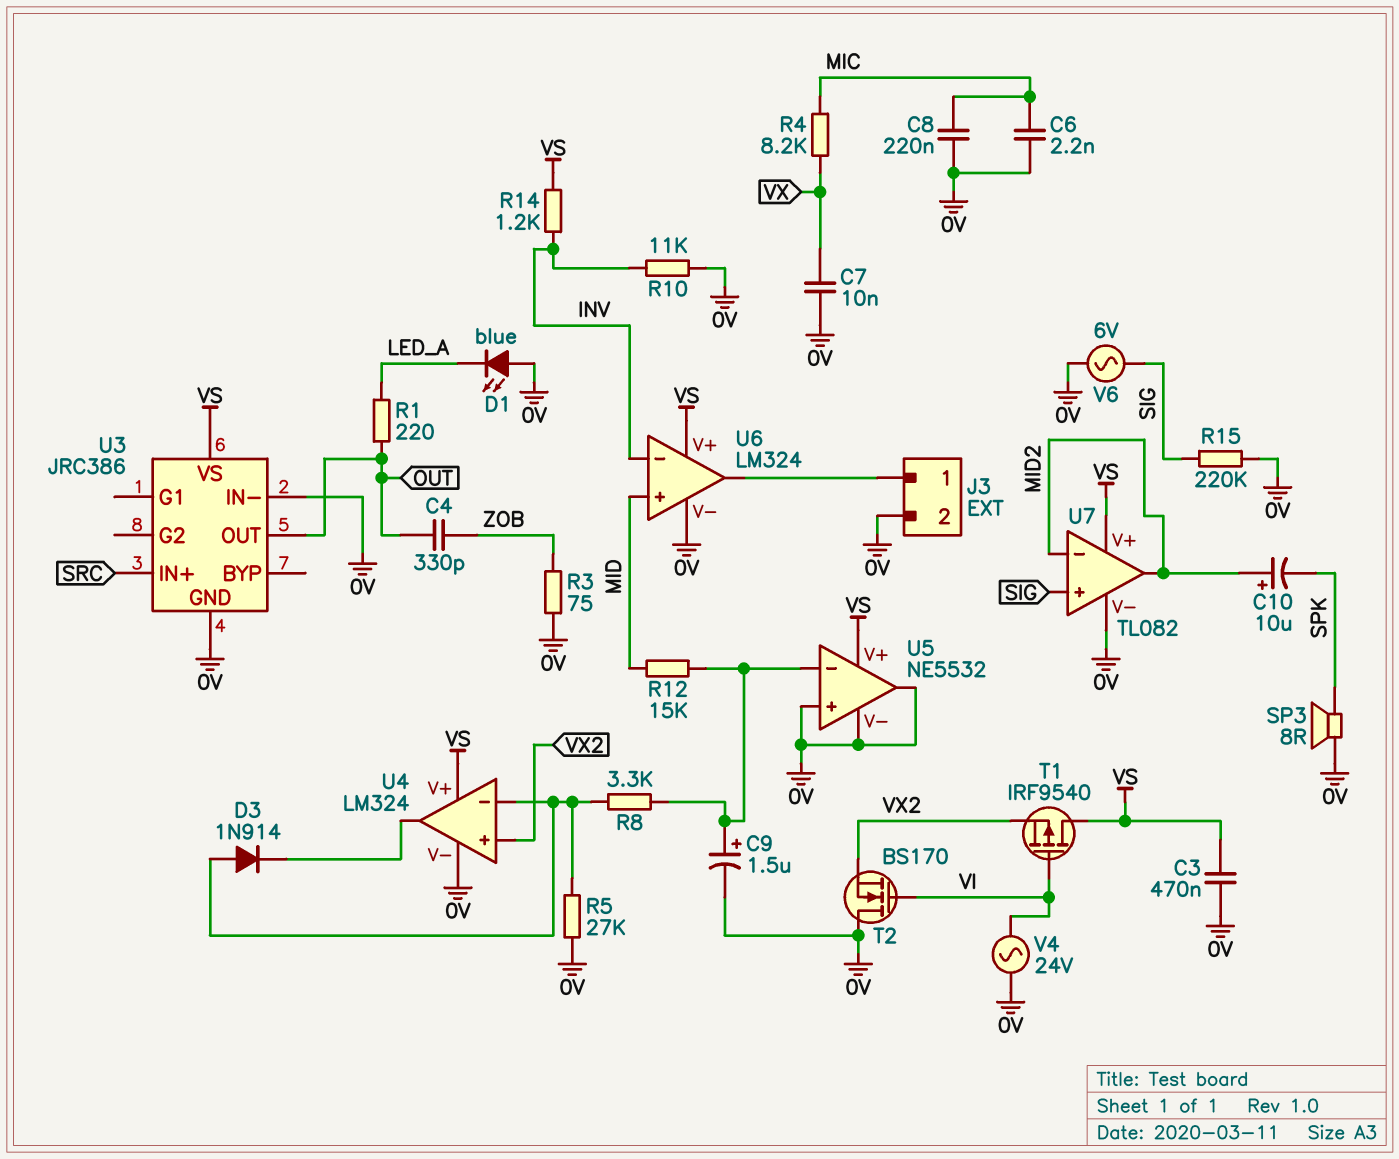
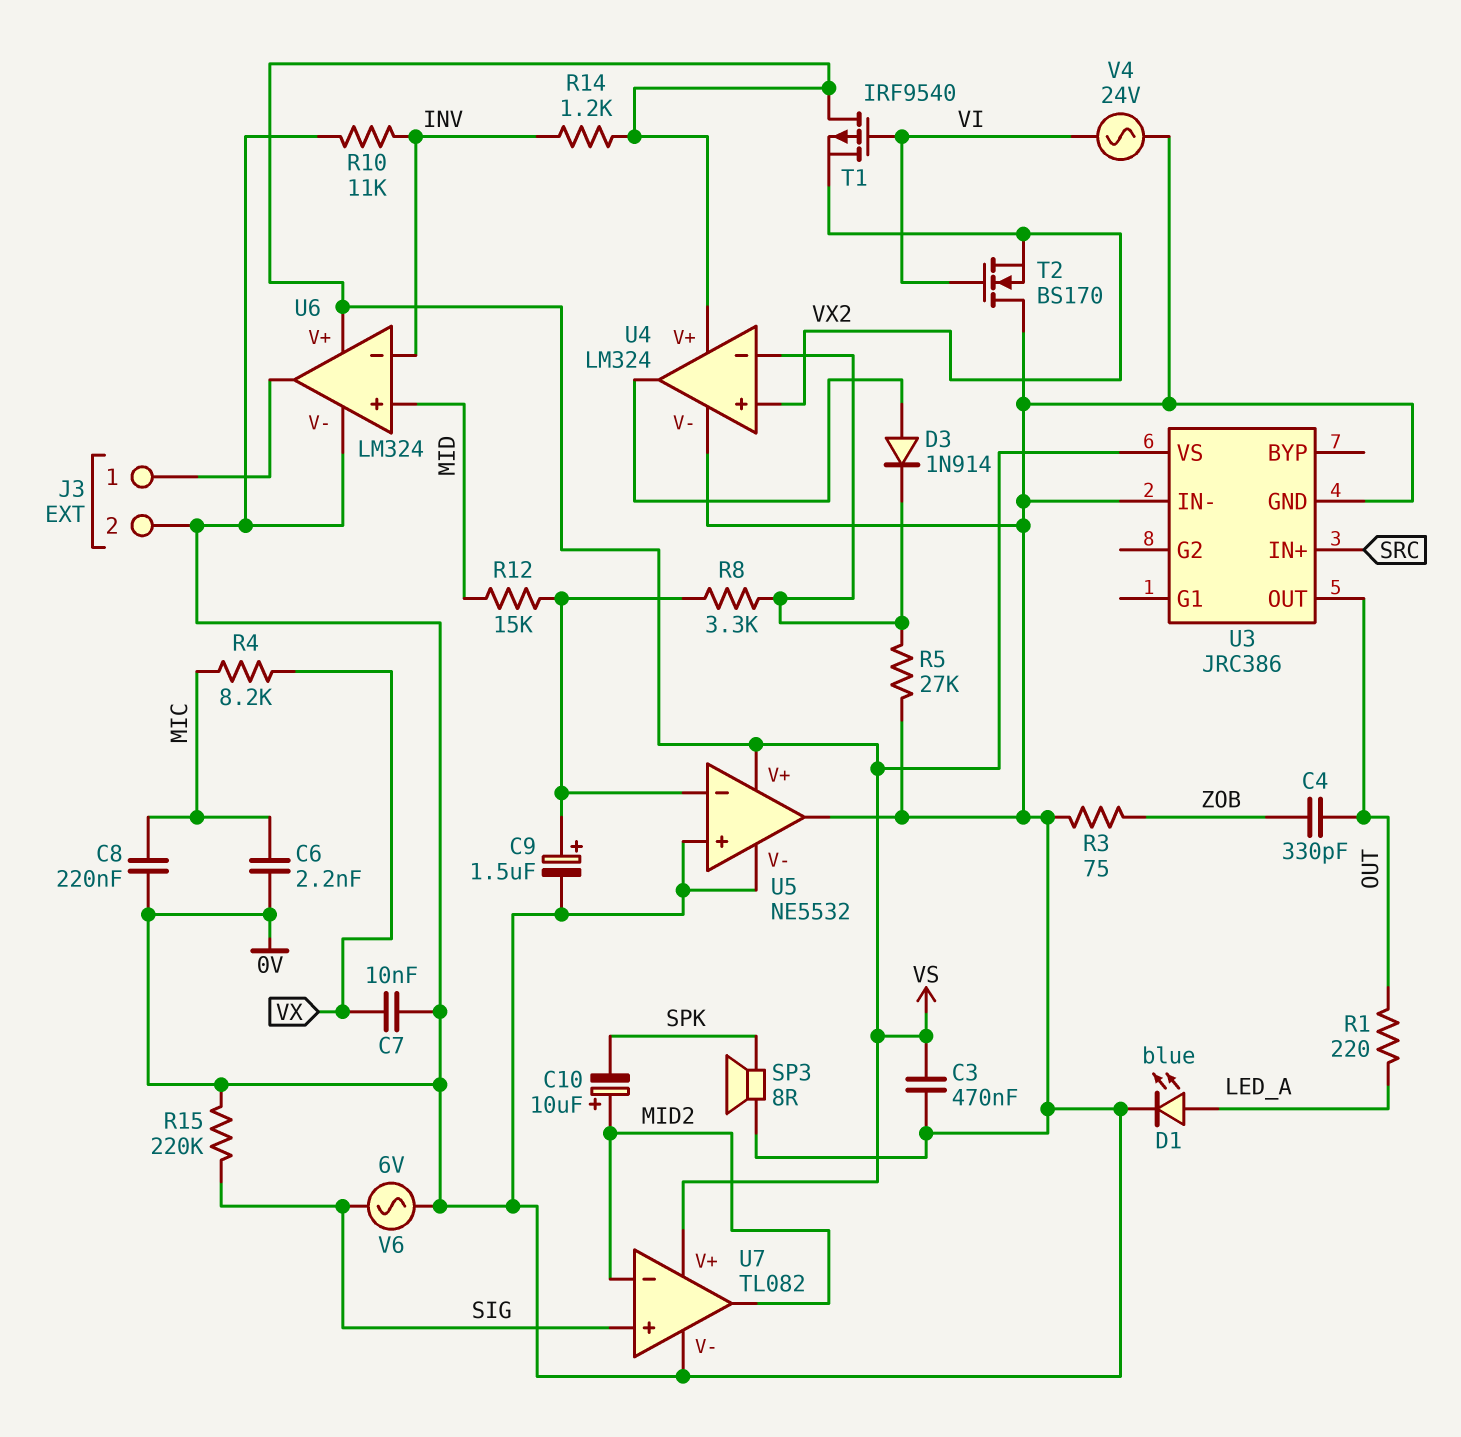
D1: LED blue (A 0V, K LED_A) -> LED blue (A LED_A, K 0V)
D3: diode 1N914 (A U4/in-, K U4/out) -> diode 1N914 (A U4/out, K U4/in-)

